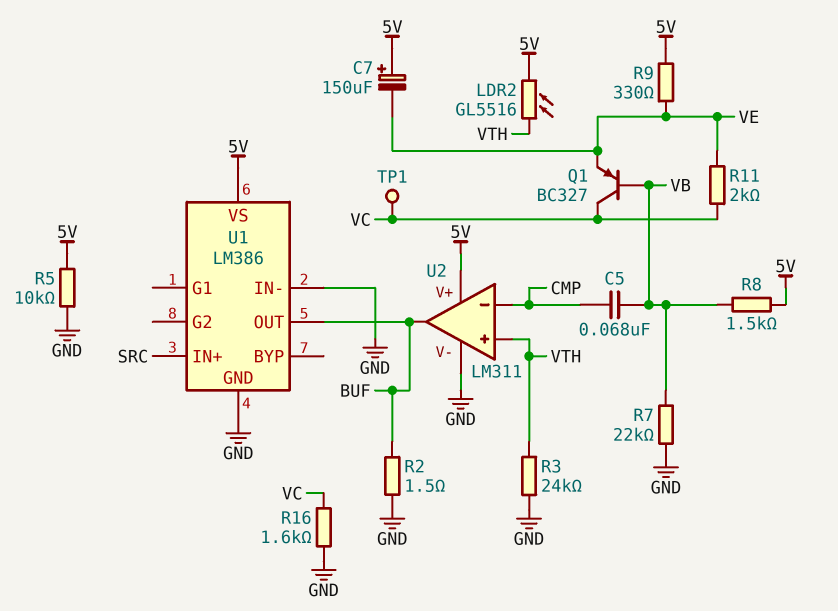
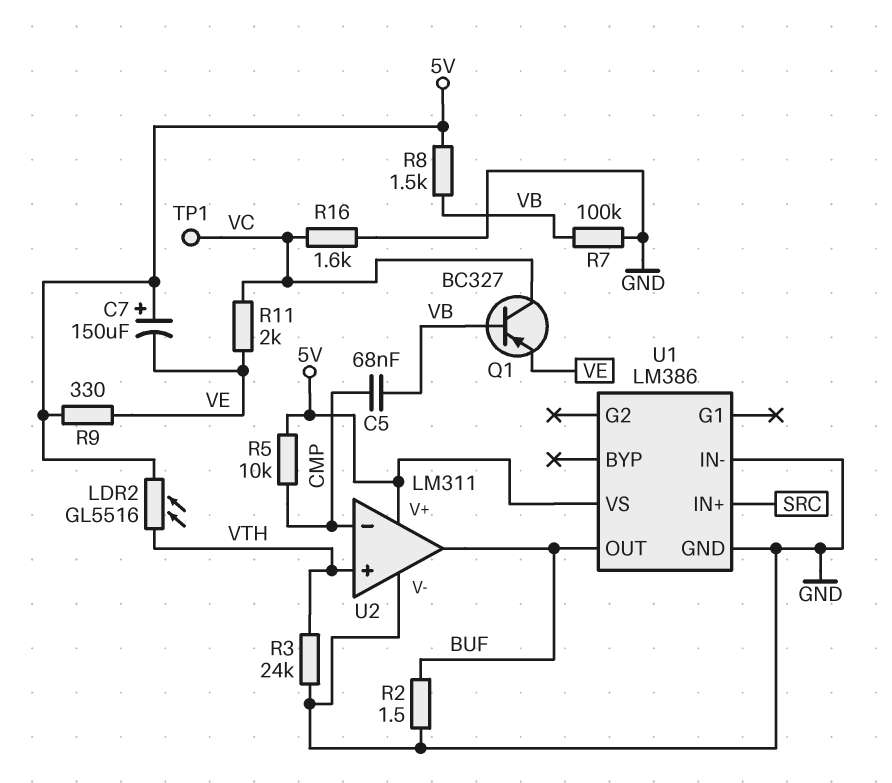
R5: 10k (5V, GND) -> 10k (5V, CMP)
R7: 22k (GND, VB) -> 100k (GND, VB)

